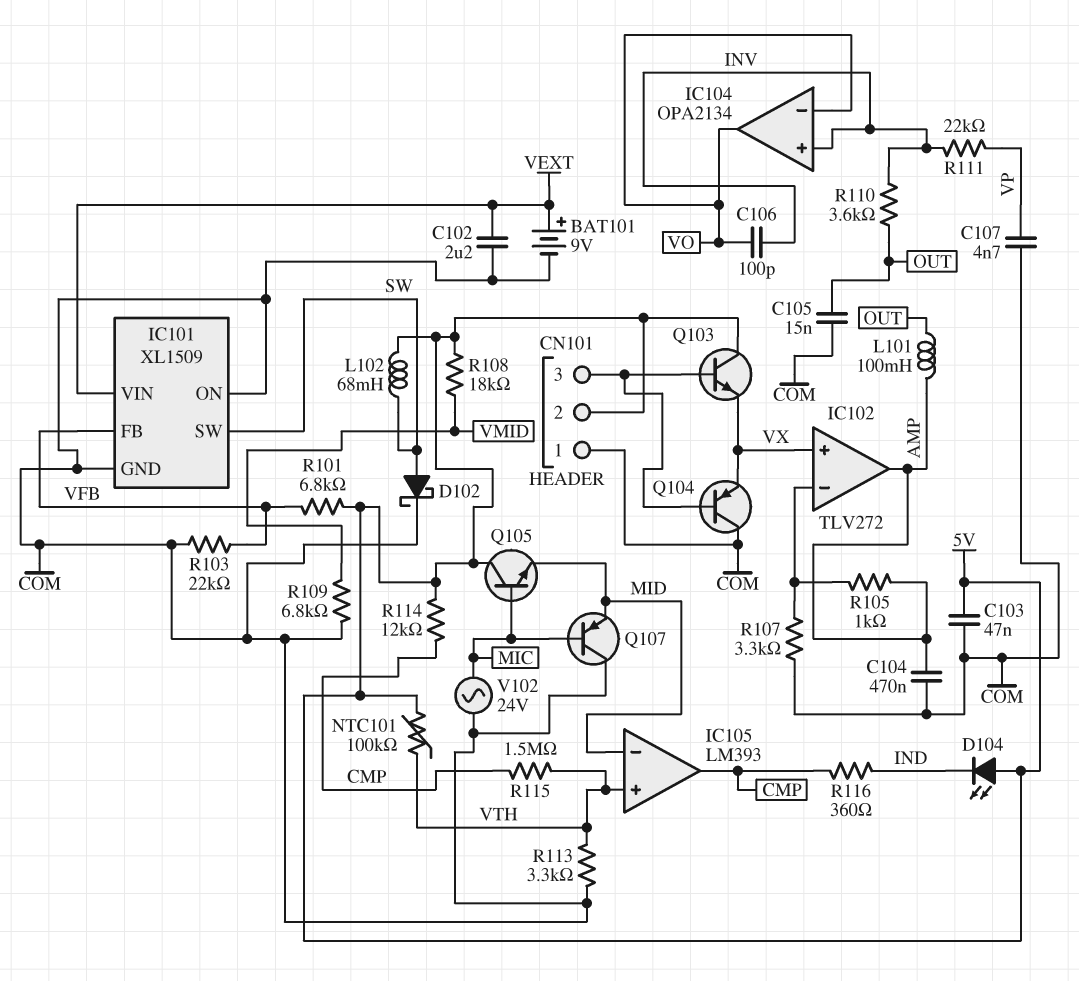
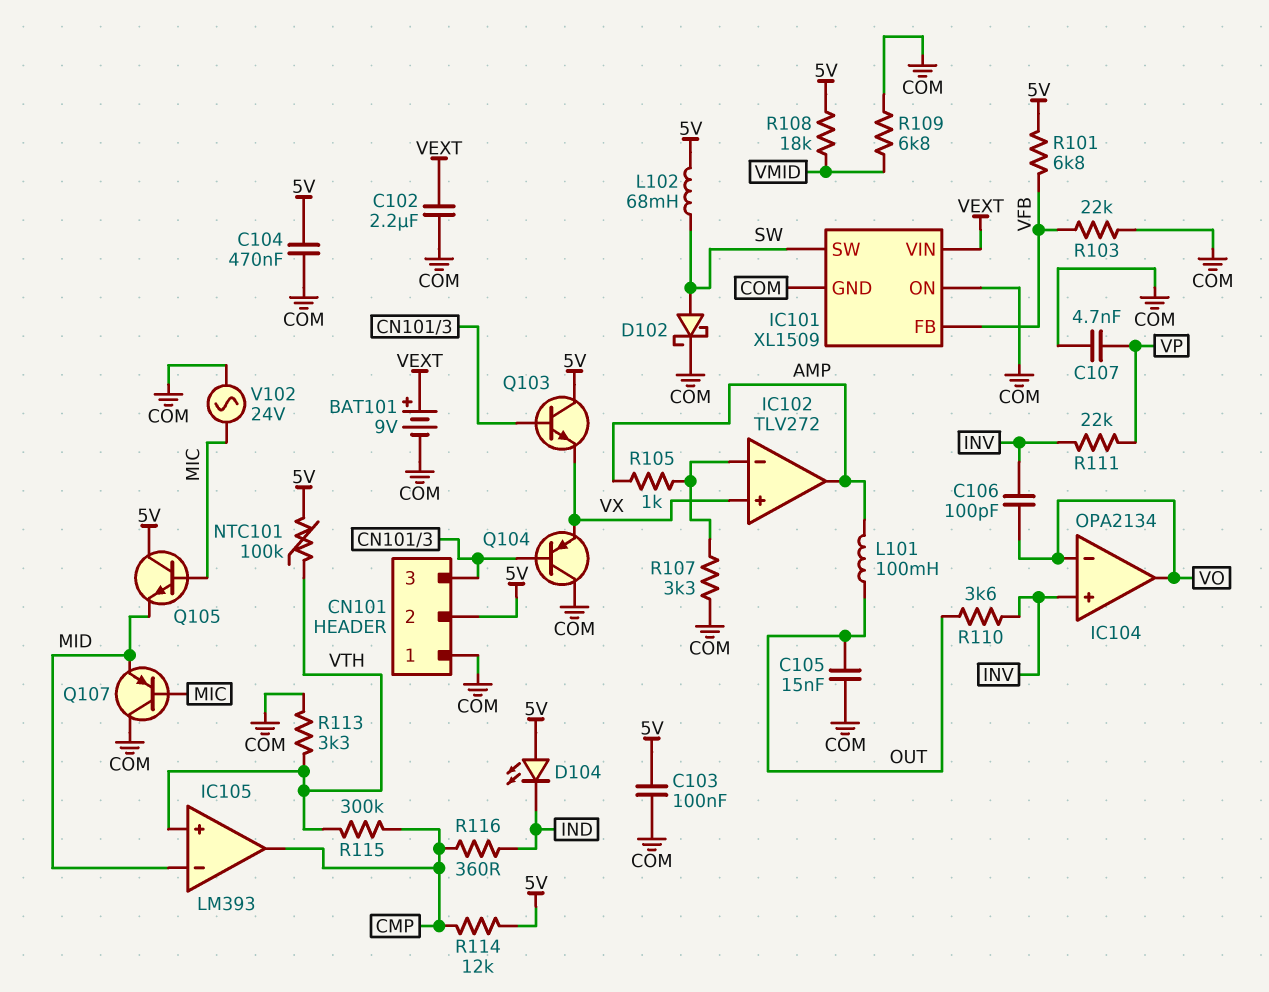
C103: 47nF (5V, COM) -> 100nF (5V, COM)
C104: 470nF (AMP, COM) -> 470nF (5V, COM)
R115: 1.5M (CMP, VTH) -> 300k (CMP, VTH)

